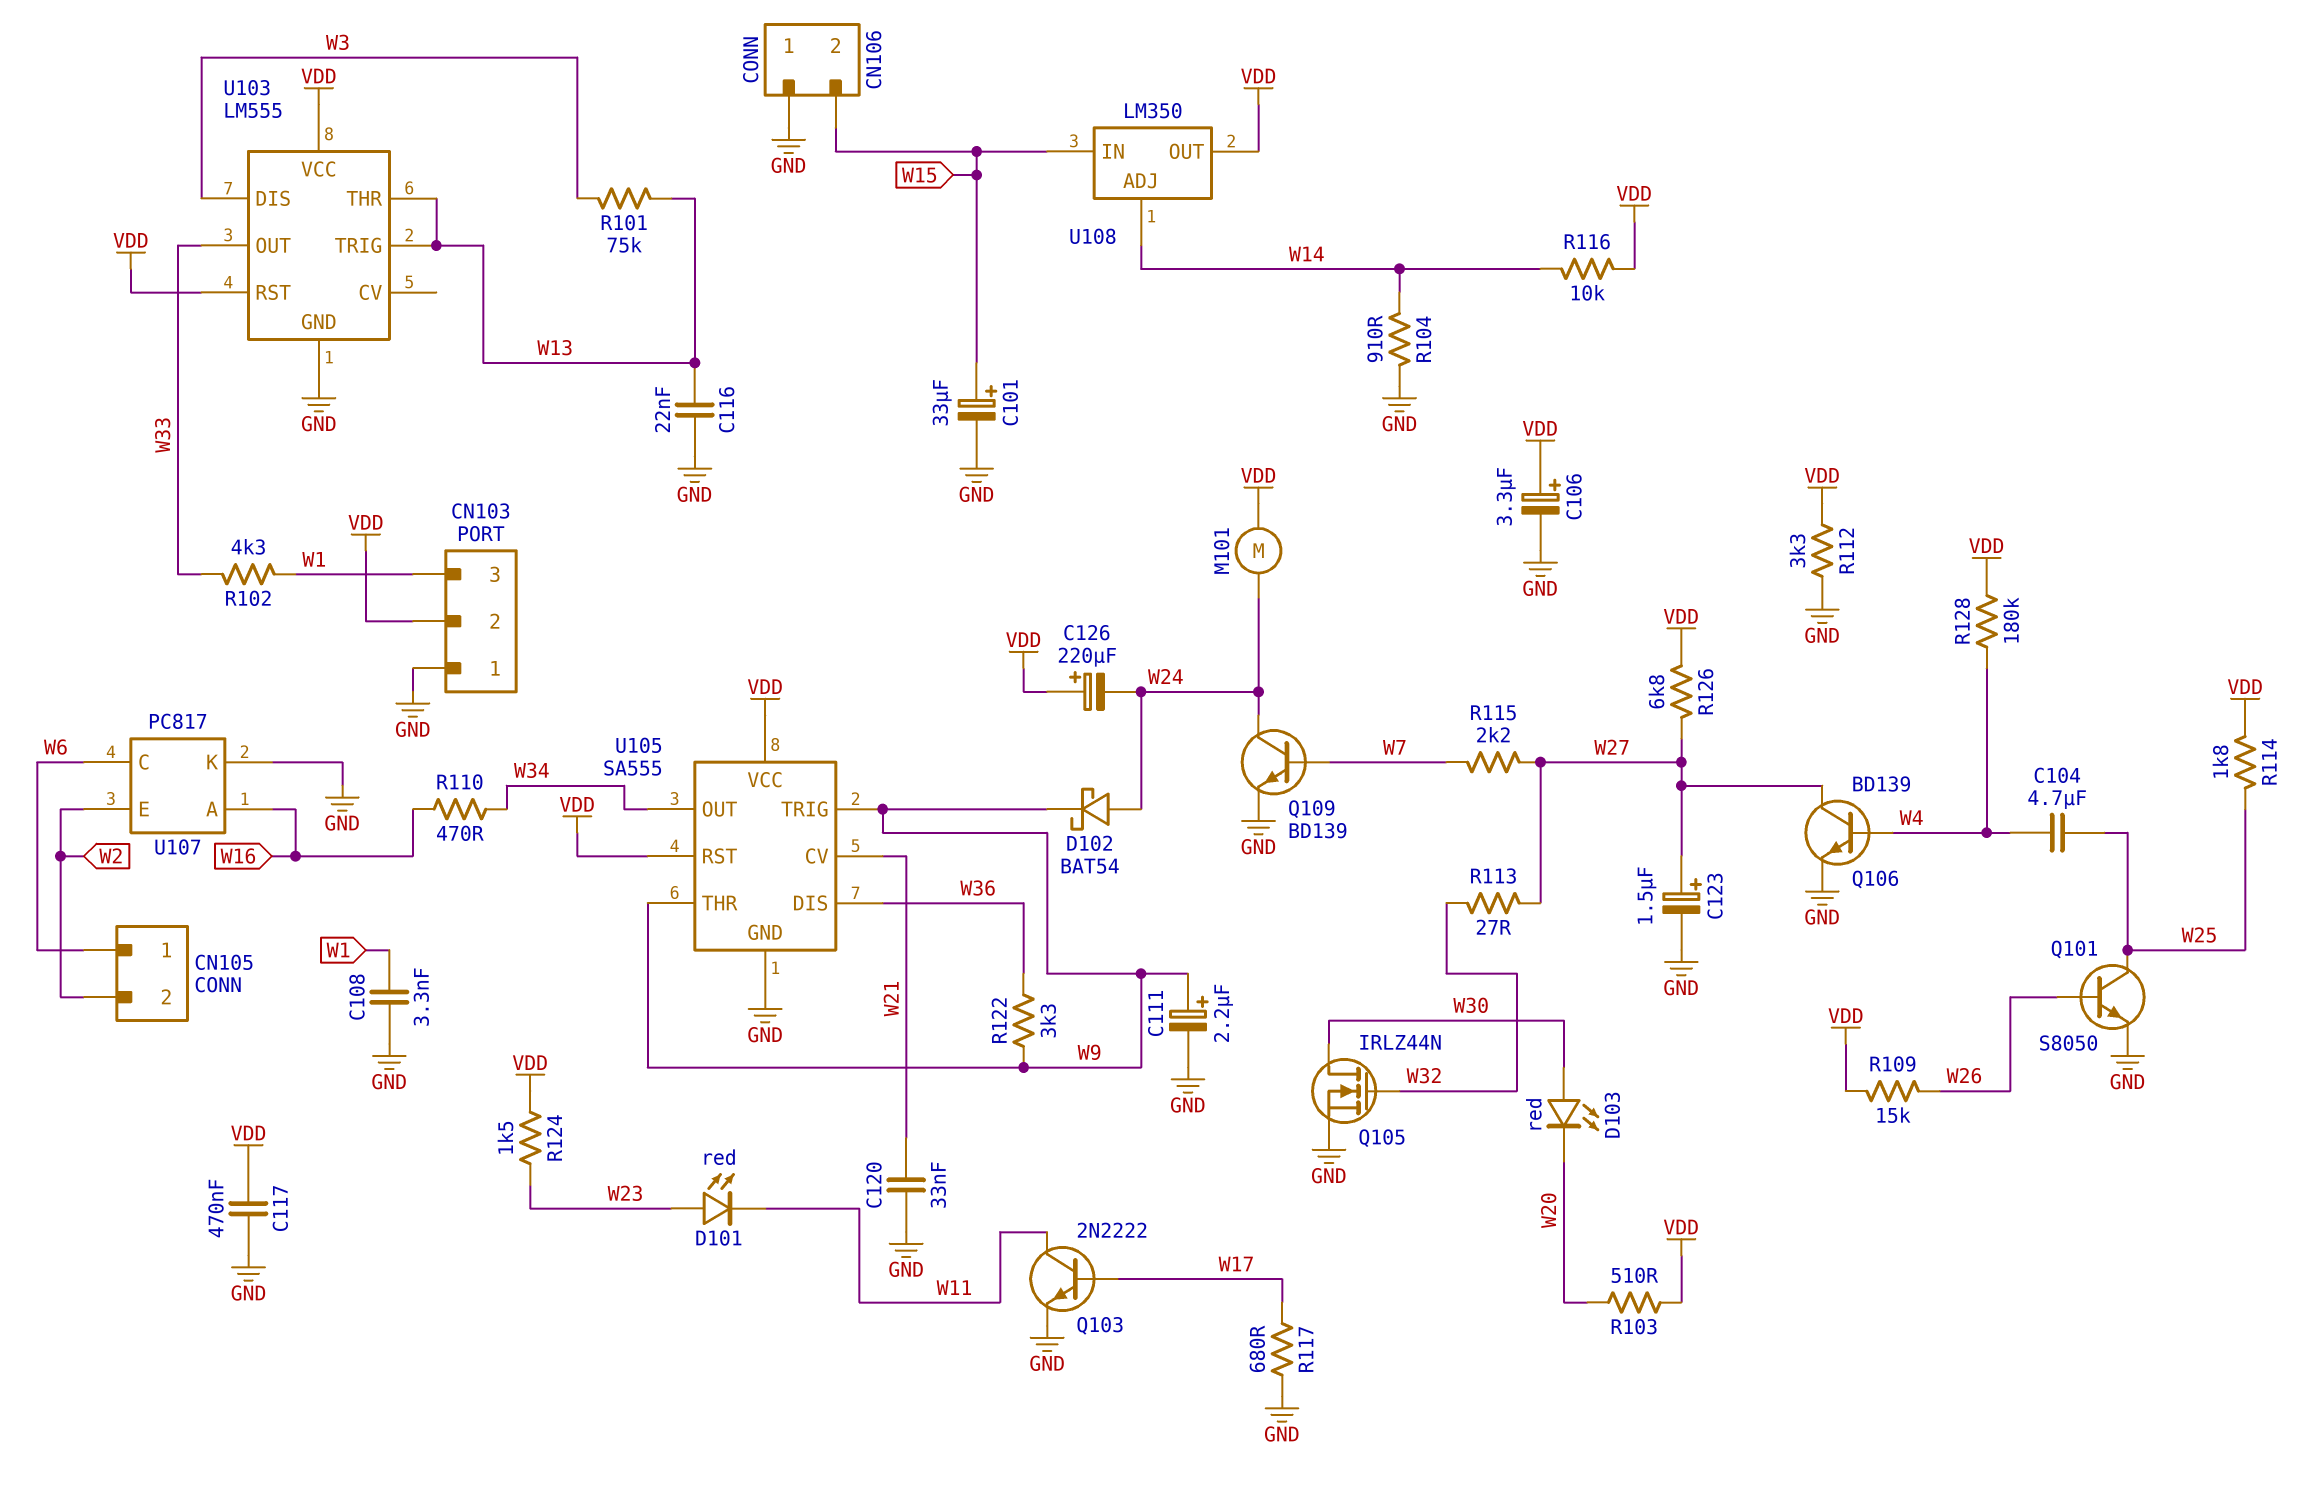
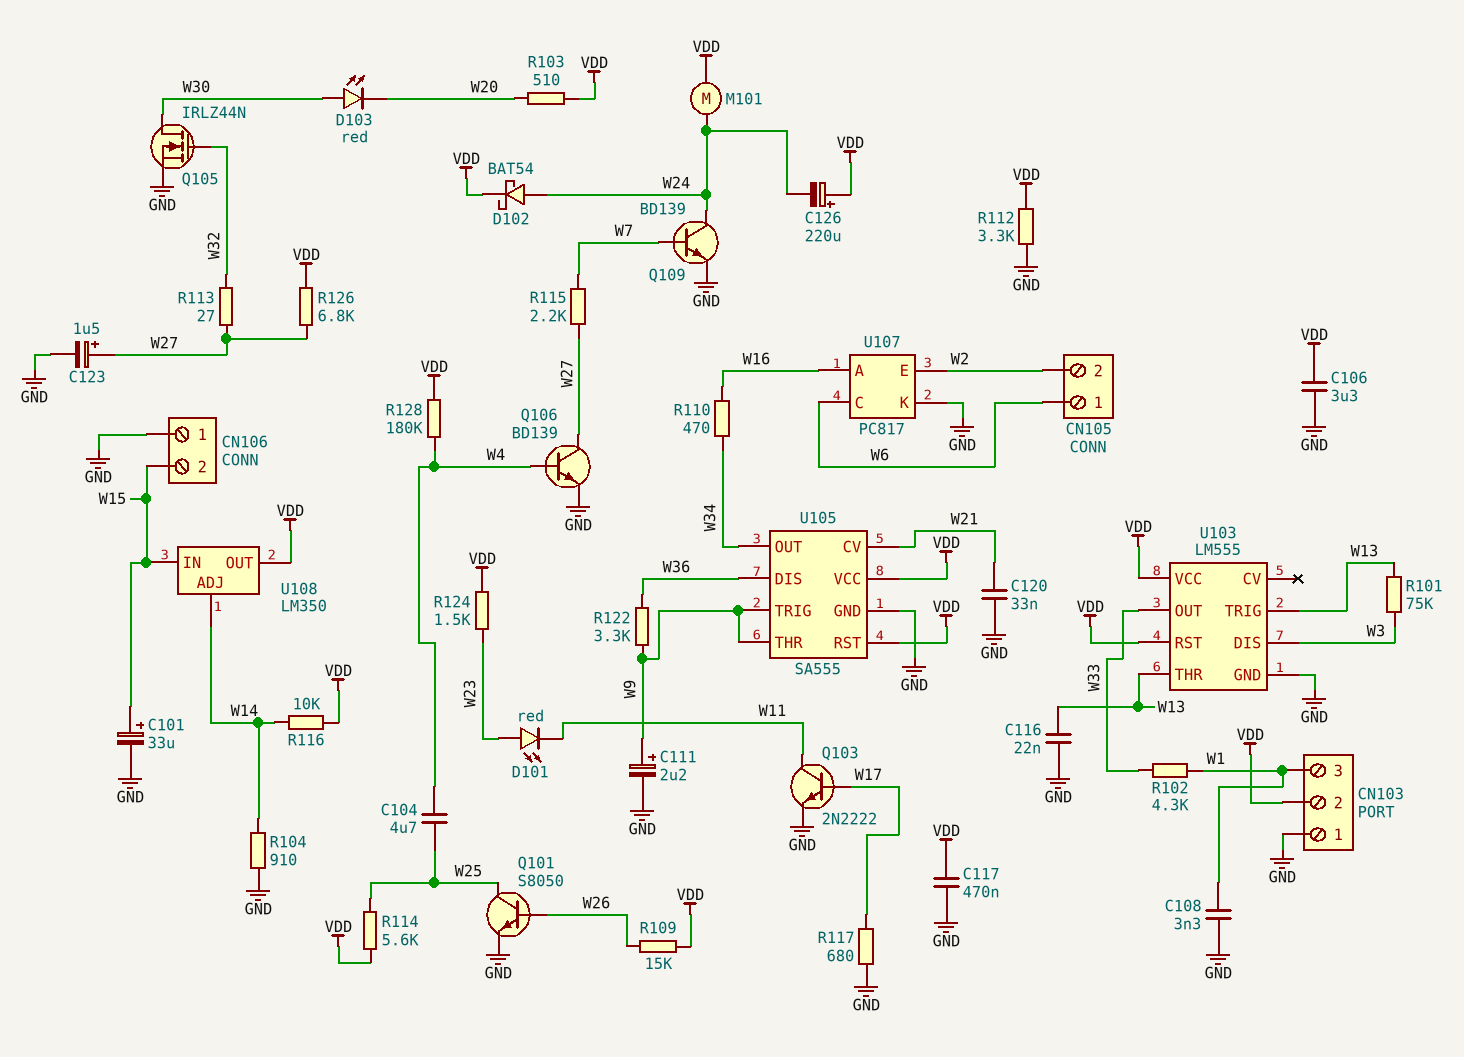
C106: 3.3uF (plus VDD, minus GND) -> 3.3uF (GND, VDD)
D102: schottky BAT54 (A W24, K W9) -> schottky BAT54 (A W24, K VDD)
R114: 1.8k (VDD, W25) -> 5.6k (VDD, W25)

